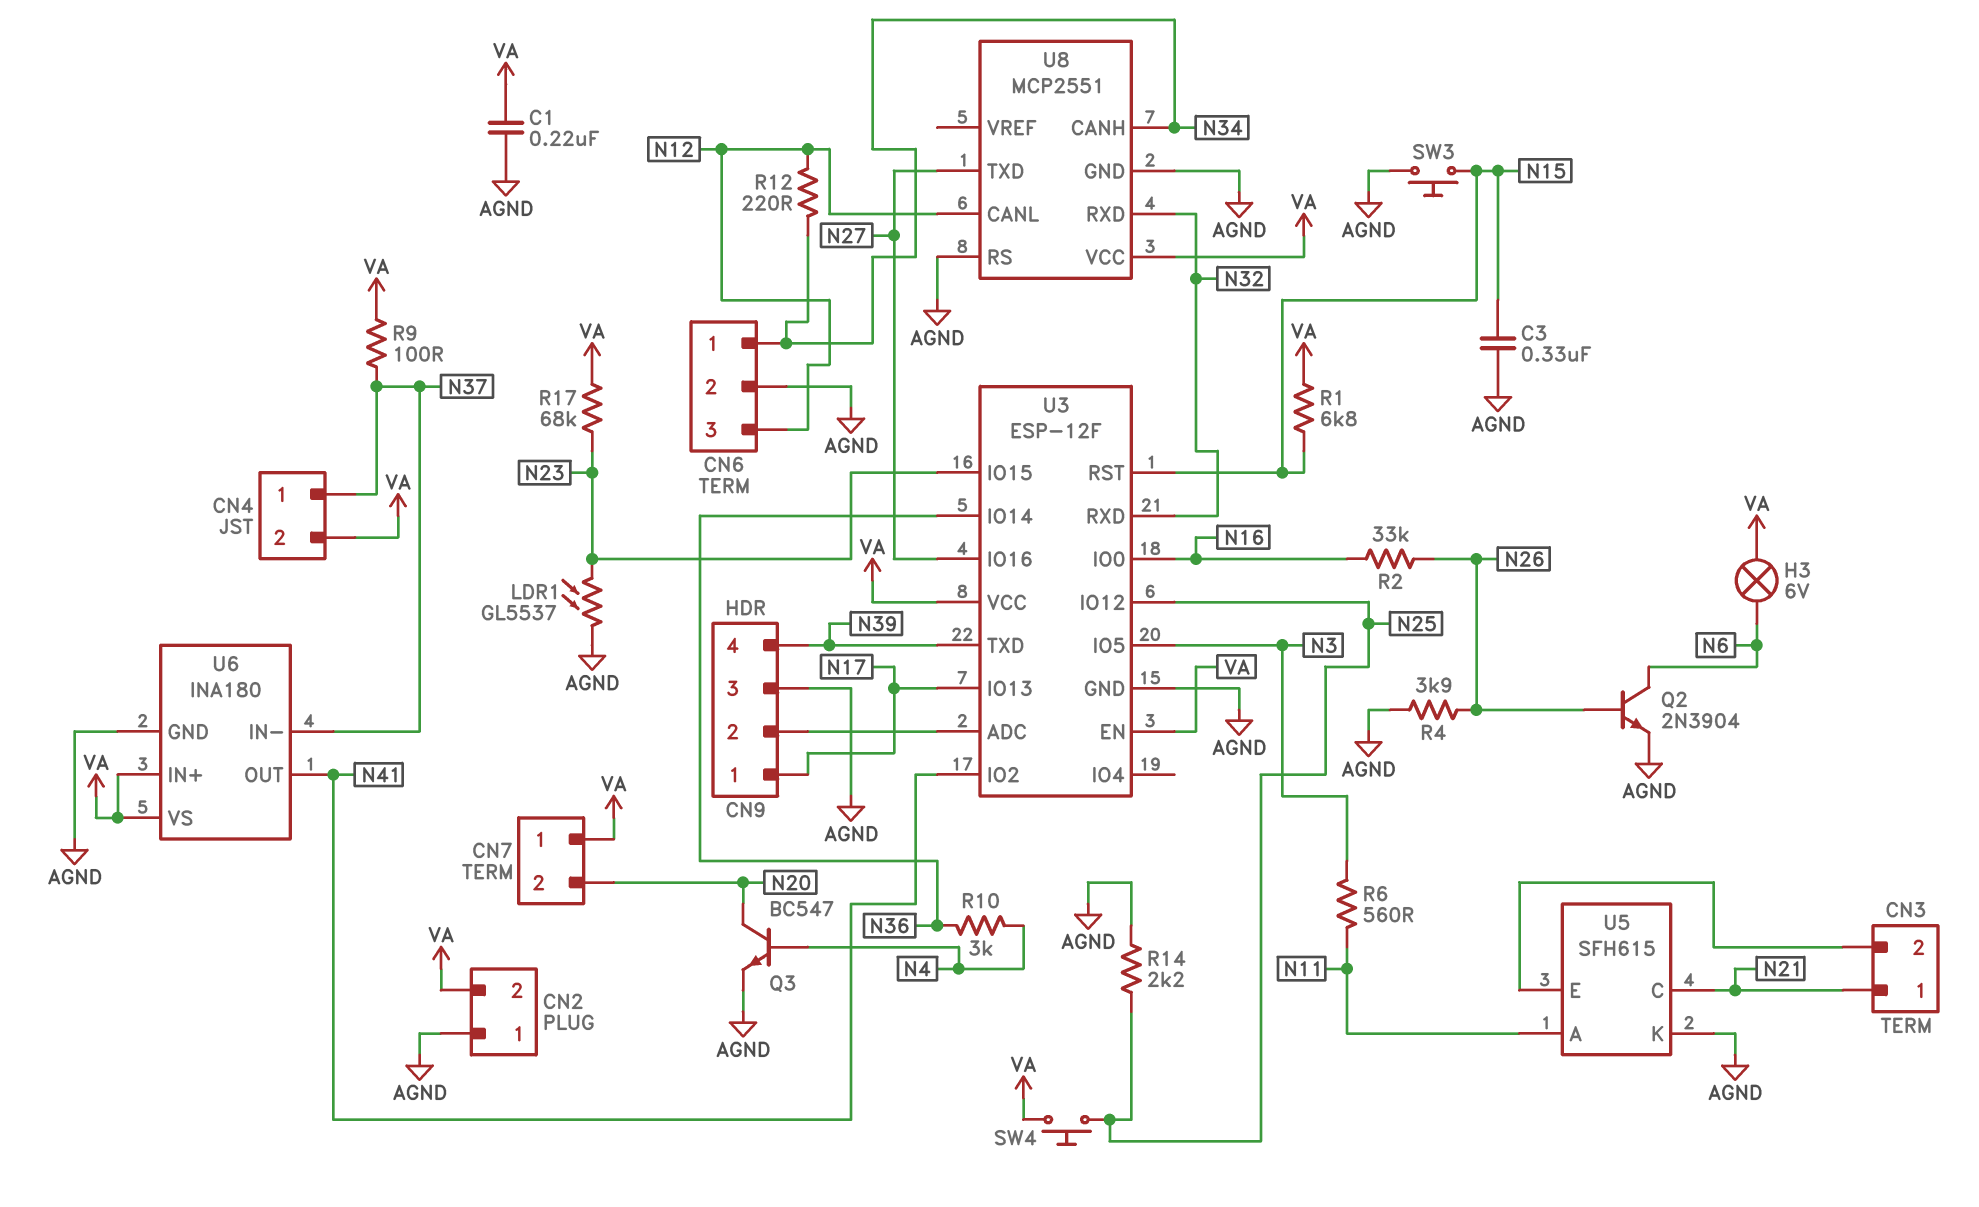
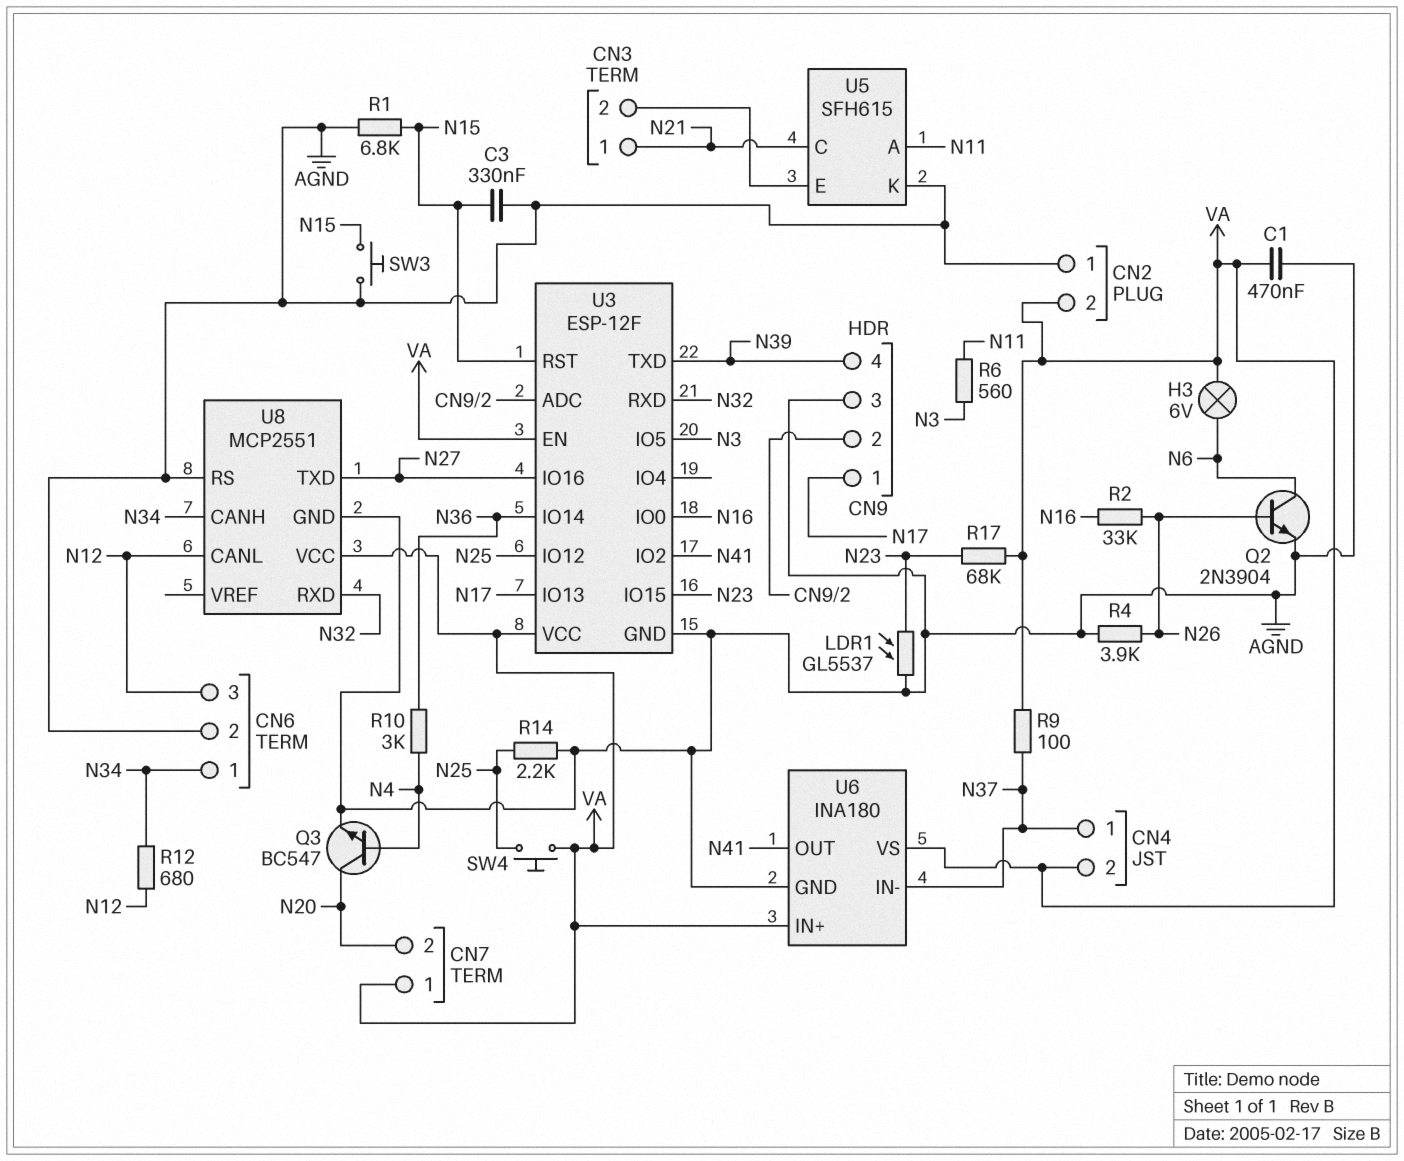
C1: 220nF (AGND, VA) -> 470nF (AGND, VA)
R1: 6.8k (N15, VA) -> 6.8k (AGND, N15)
R12: 220 (N12, N34) -> 680 (N12, N34)

